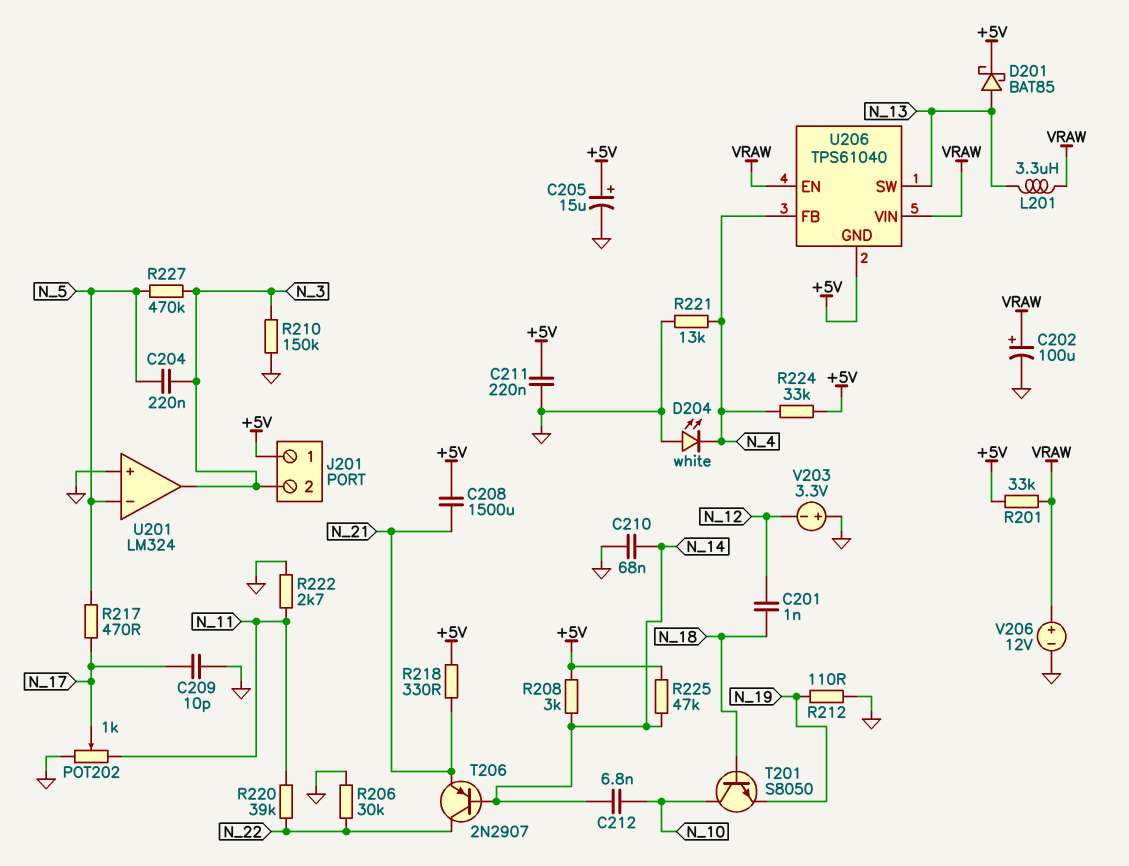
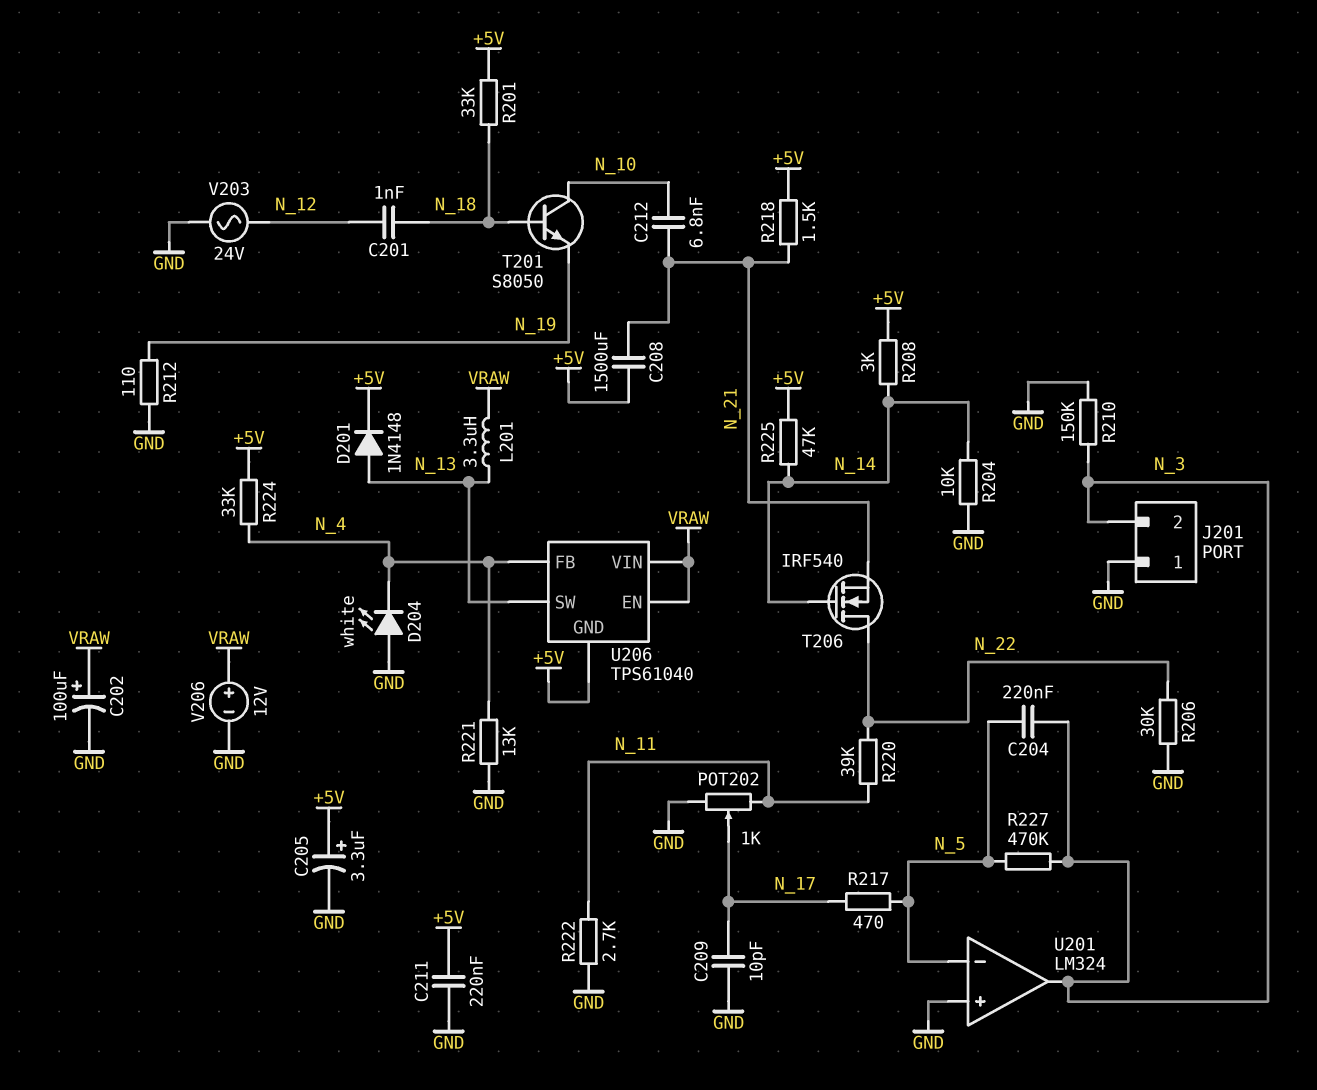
C205: 15uF (plus +5V, minus GND) -> 3.3uF (plus +5V, minus GND)
C210: 68nF (GND, N_14) -> none
C212: 6.8nF (N_10, N_14) -> 6.8nF (N_10, N_21)
D201: schottky BAT85 (A N_13, K +5V) -> diode 1N4148 (A N_13, K +5V)
J201 pin 1: +5V -> GND
R201: 33k (+5V, VRAW) -> 33k (+5V, N_18)
R204: none -> 10k (GND, N_14)
R218: 330 (+5V, N_21) -> 1.5k (+5V, N_21)
T206: PNP 2N2907 (B N_14, C N_22, E N_21) -> NMOS IRF540 (G N_14, D N_22, S N_21)
V203: 3.3V (plus GND, minus N_12) -> AC 24V (GND, N_12)

